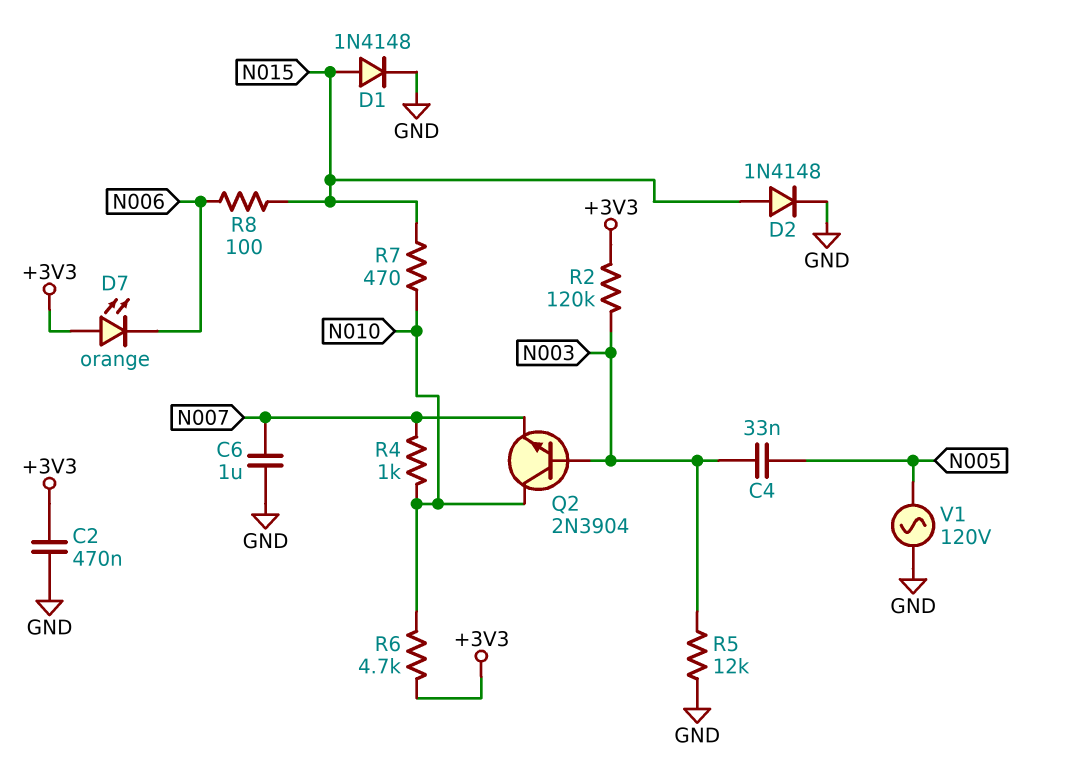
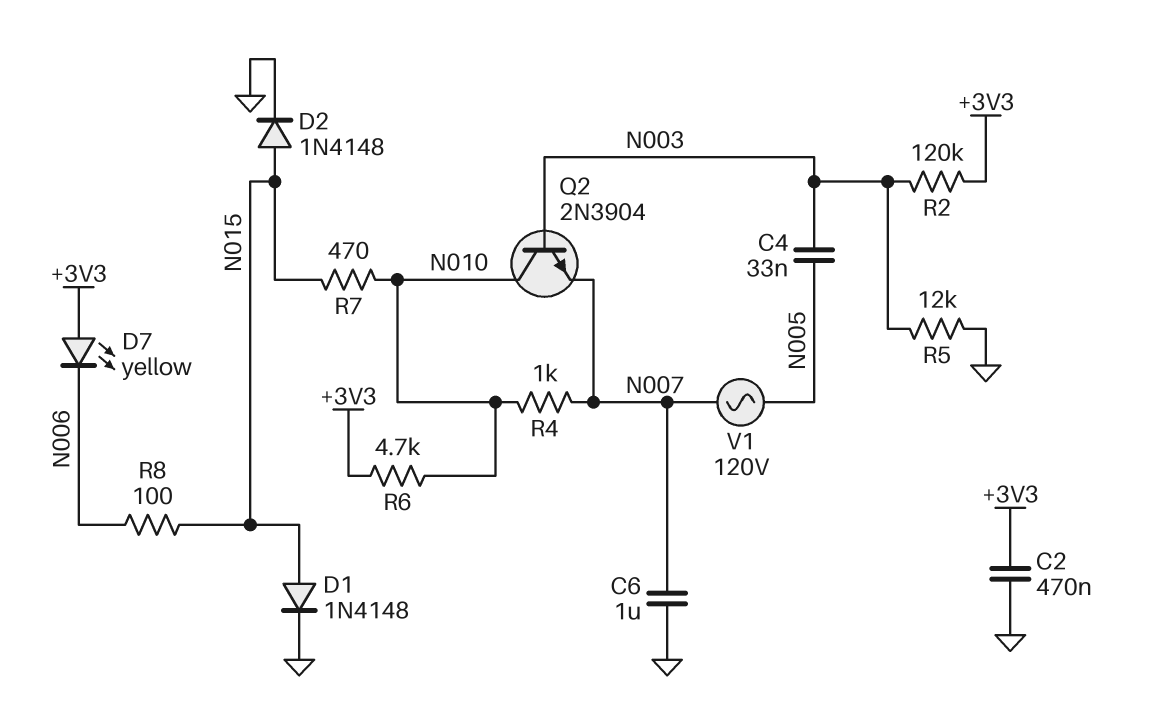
D7: LED orange (A +3V3, K N006) -> LED yellow (A +3V3, K N006)
V1: AC 120V (GND, N005) -> AC 120V (N005, N007)

